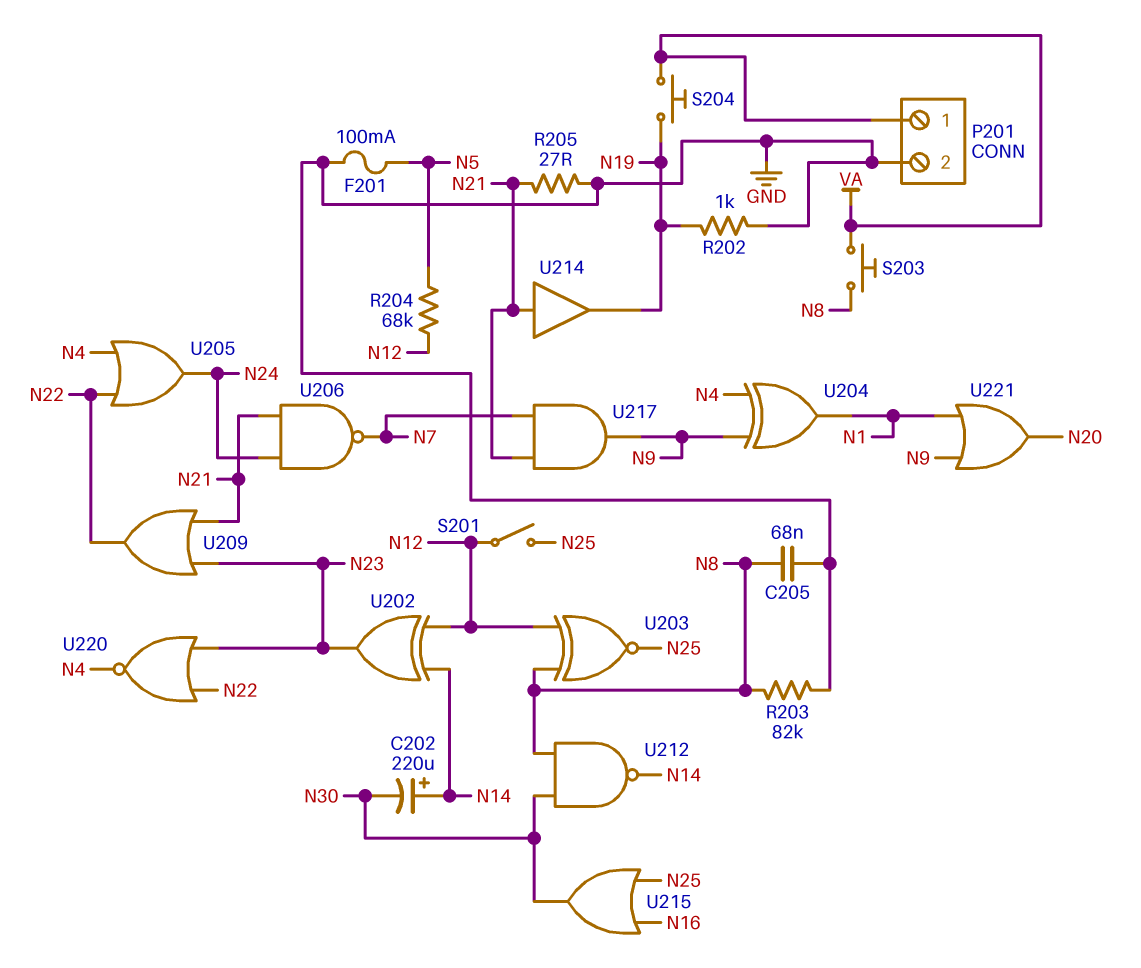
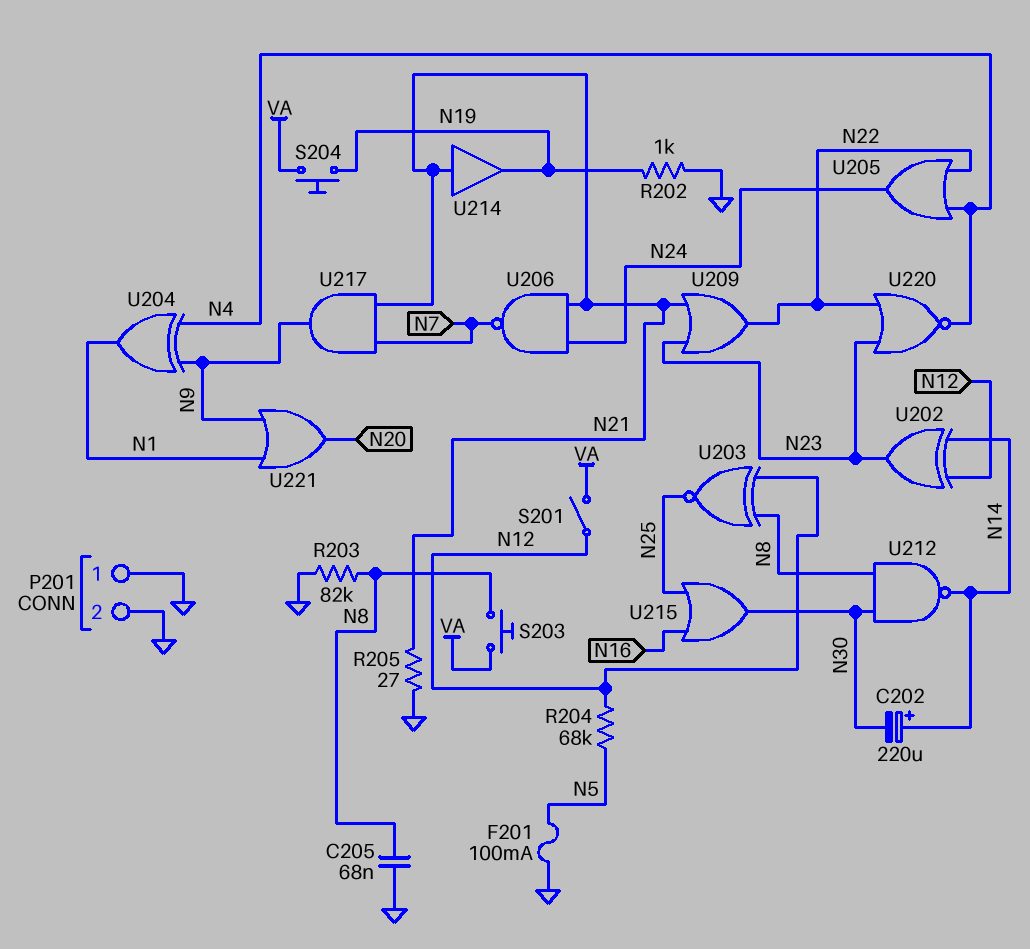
P201 pin 1: VA -> GND
S201: switch (N12, N25) -> switch (N12, VA)

